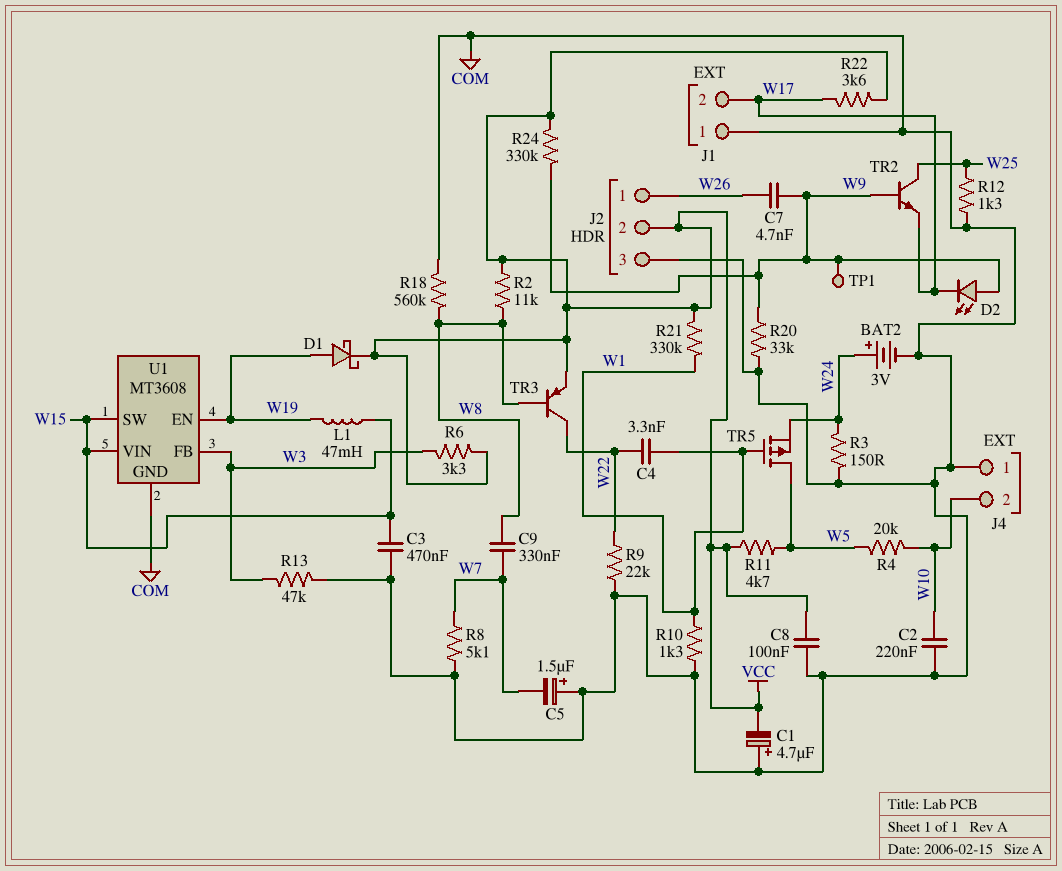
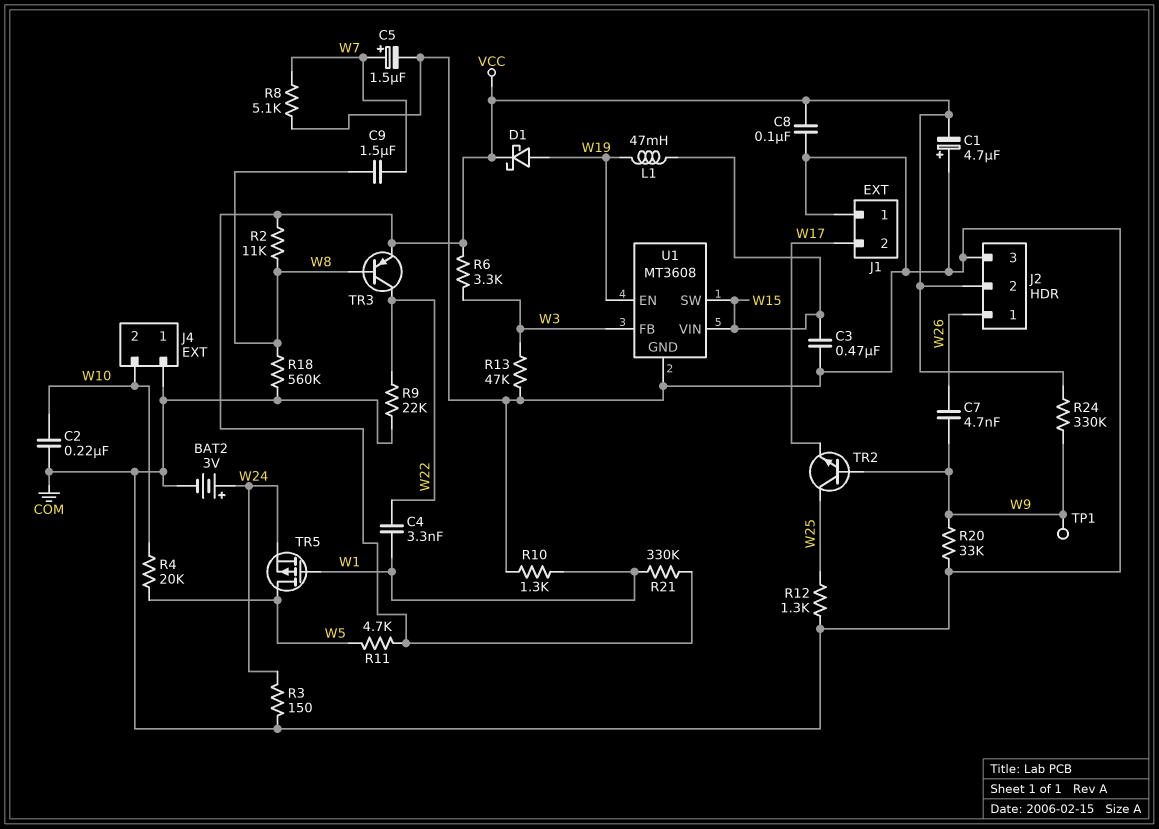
C5: 1.5uF (plus COM, minus W7) -> 1.5uF (plus W7, minus COM)
C9: 330nF (W7, W8) -> 1.5uF (W7, W8)
D2: LED (A W9, K W17) -> none
R22: 3.6k (VCC, W17) -> none

